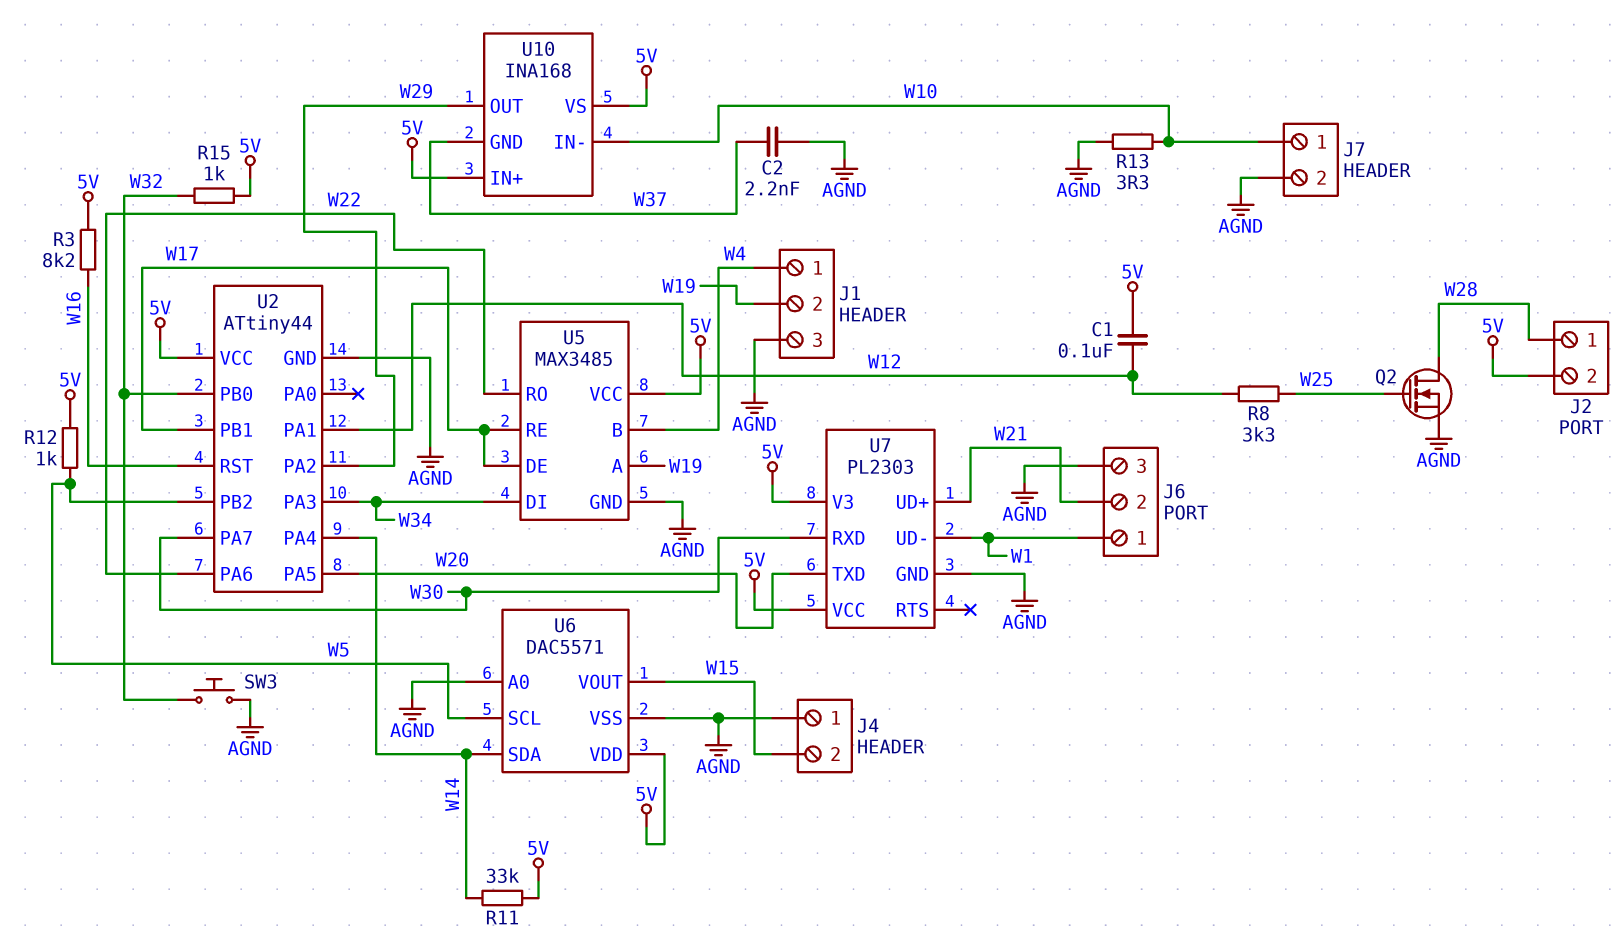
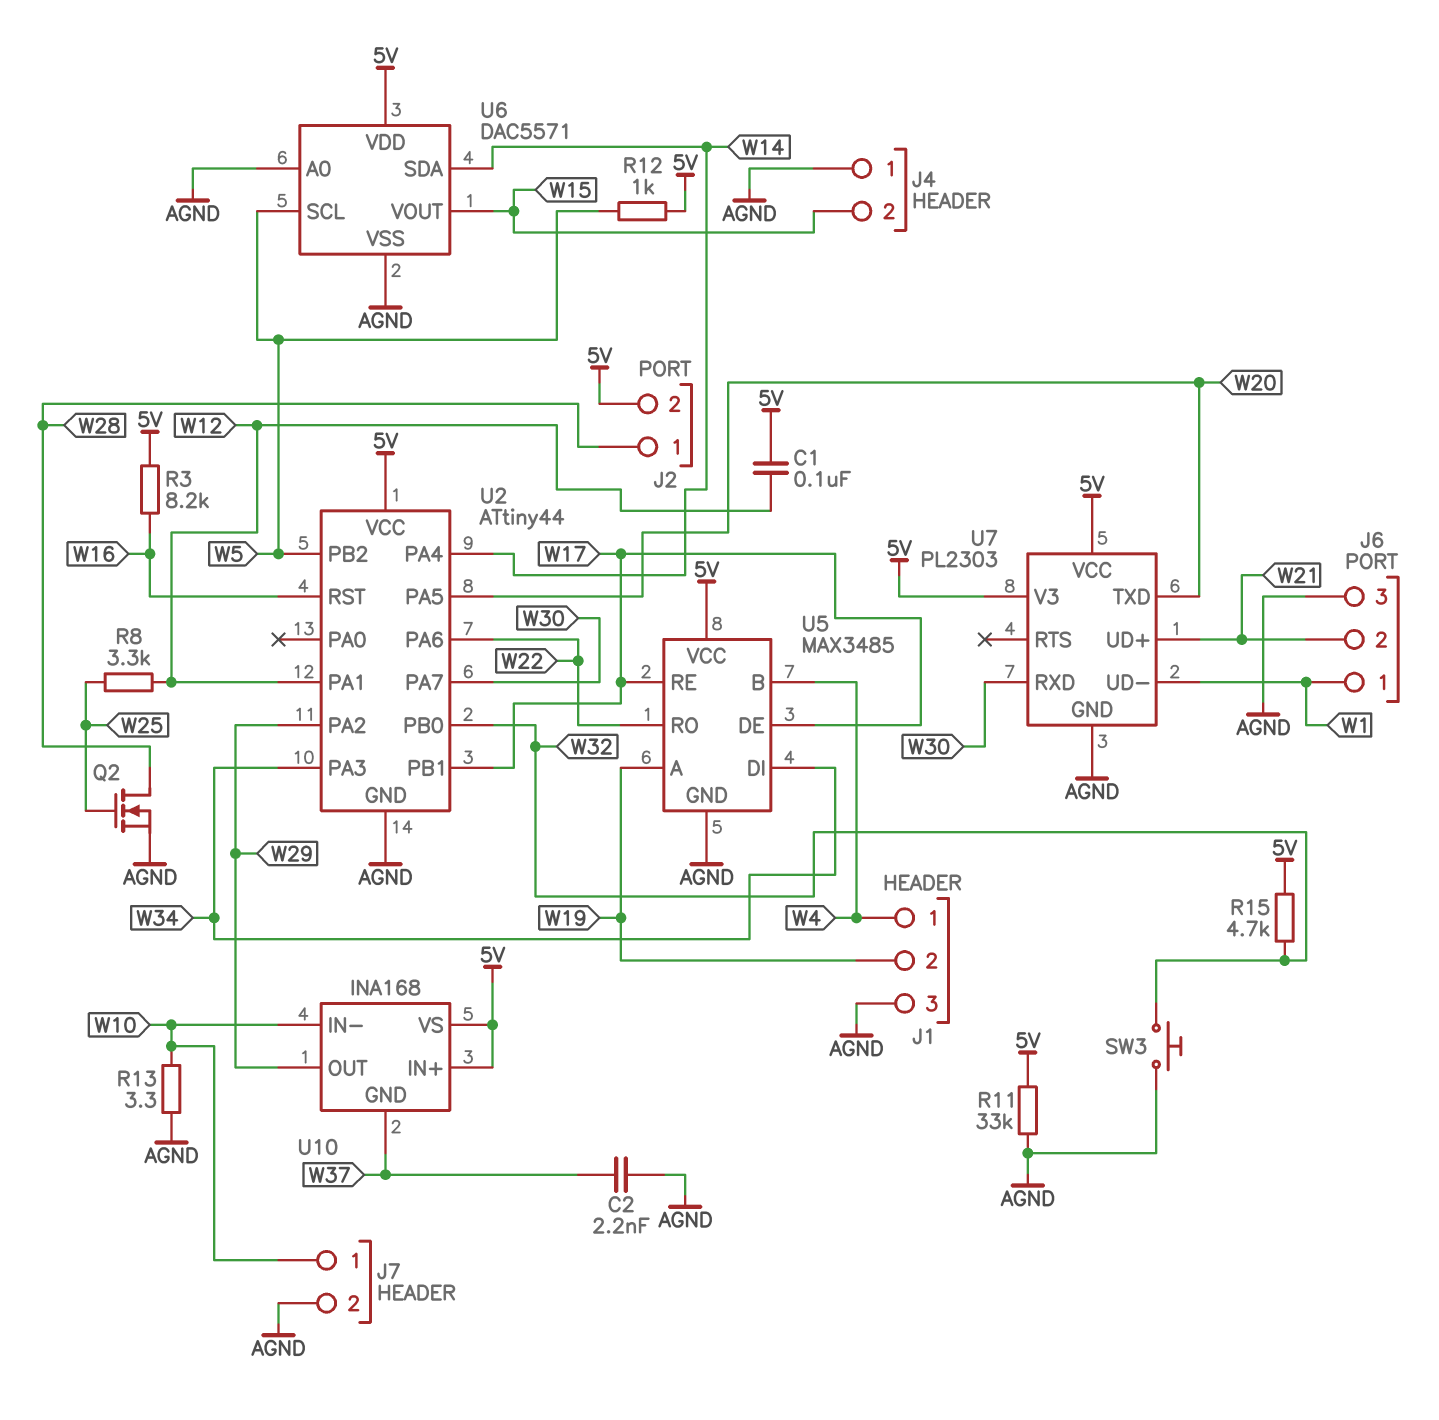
R11: 33k (5V, W14) -> 33k (5V, AGND)
R15: 1k (5V, W32) -> 4.7k (5V, W32)

